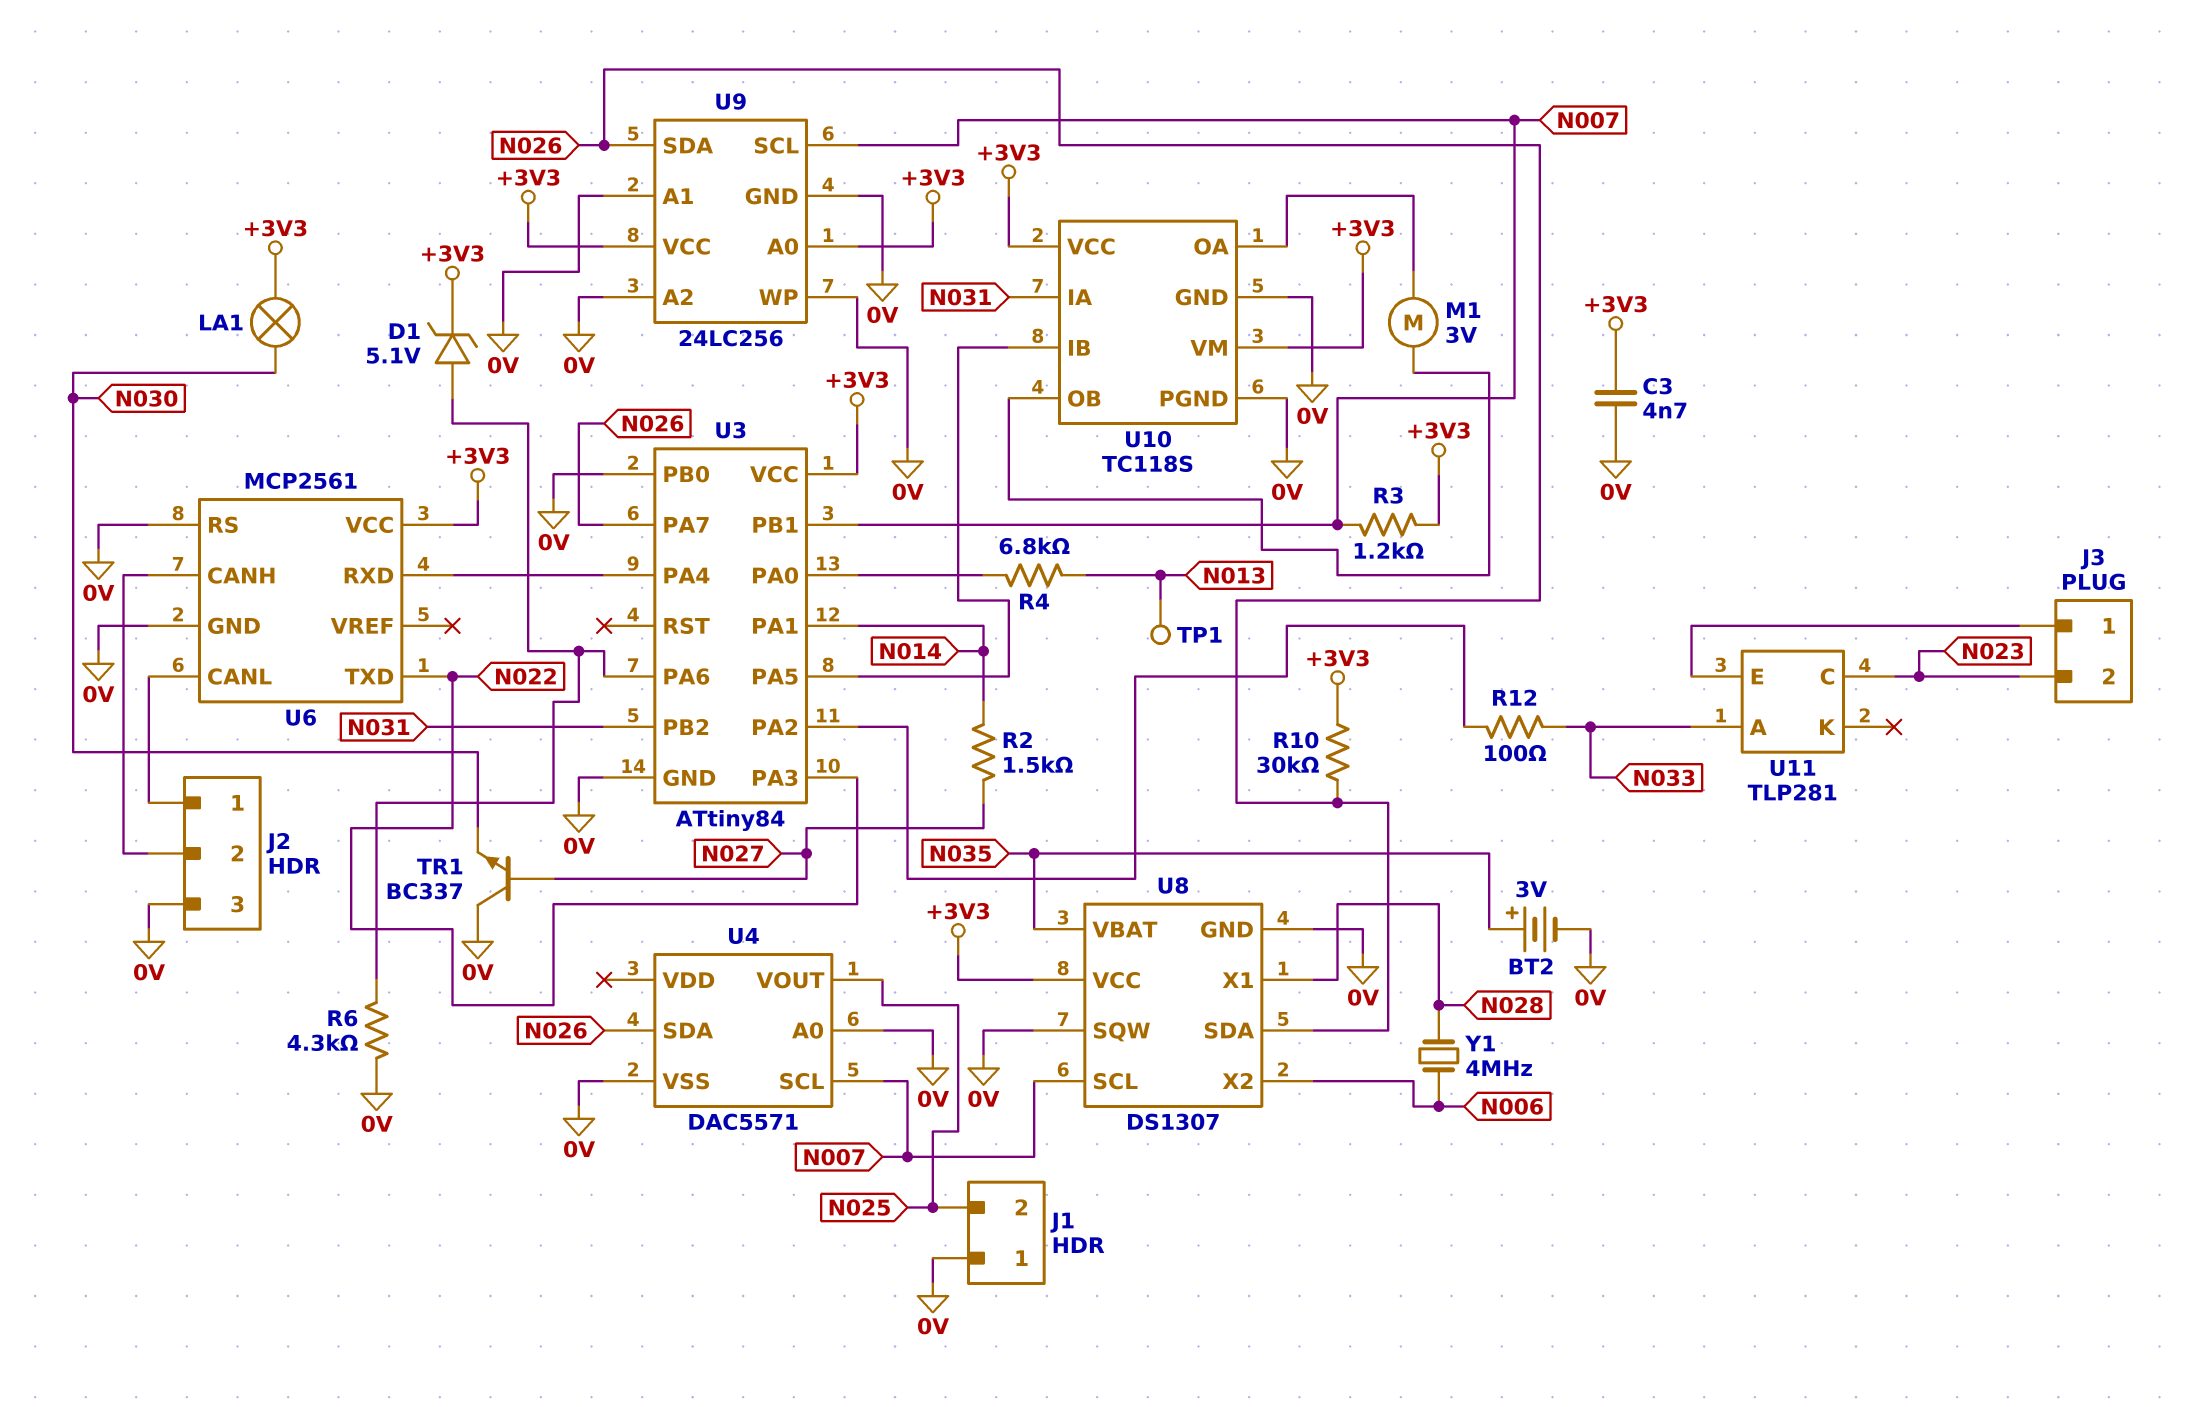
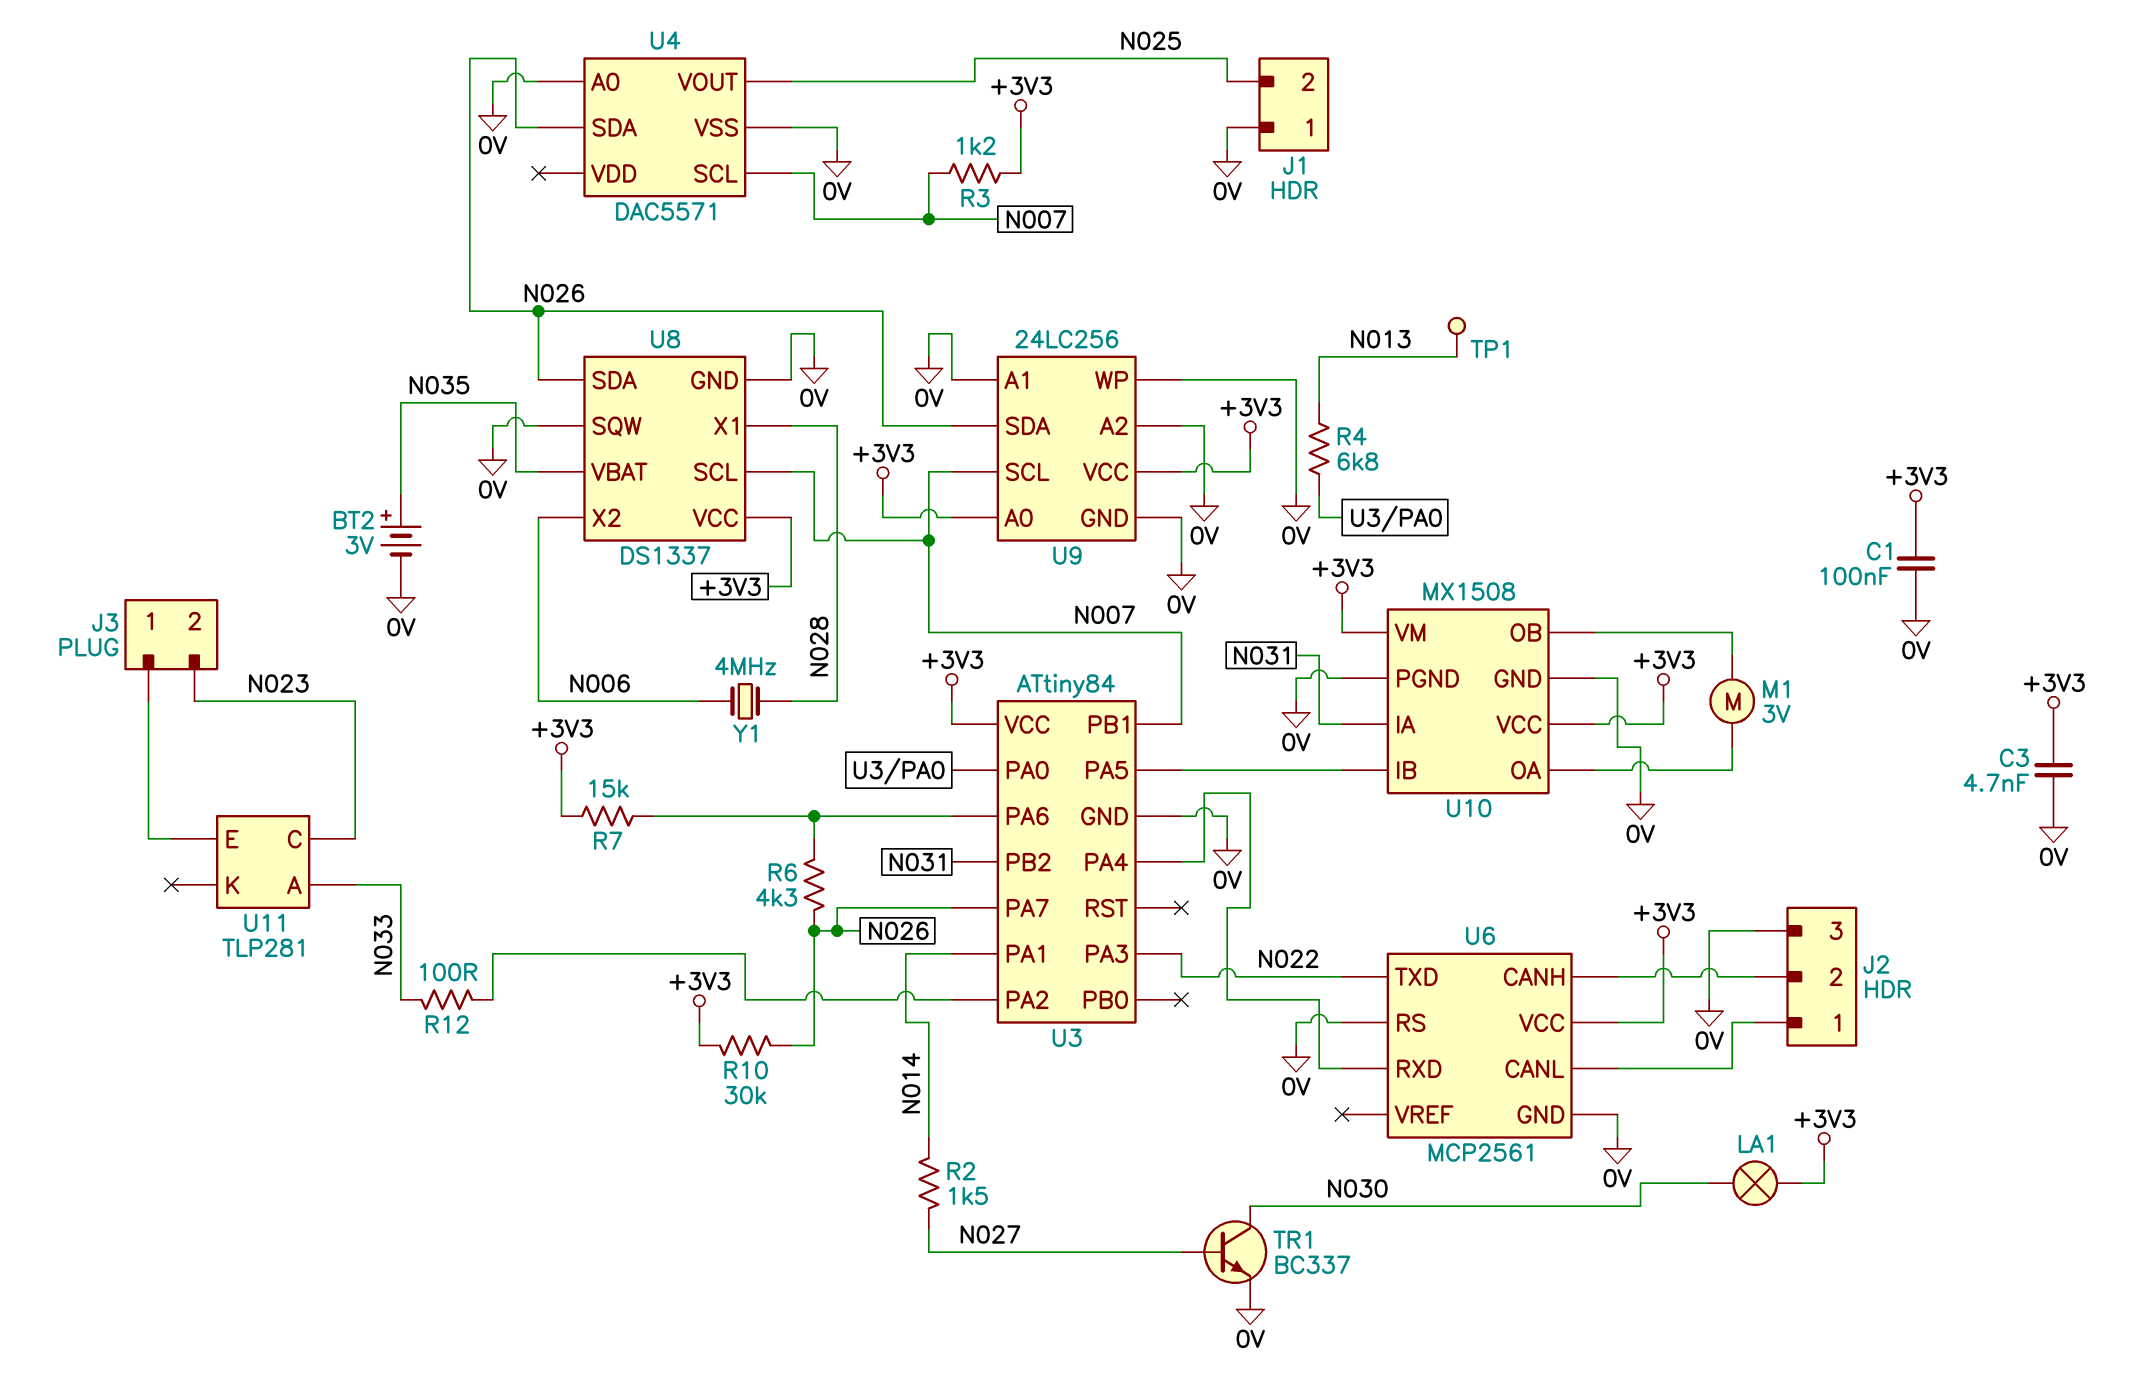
C1: none -> 100nF (+3V3, 0V)
D1: zener 5.1V (A U3/PA6, K +3V3) -> none
R6: 4.3k (0V, U3/PA6) -> 4.3k (N026, U3/PA6)
R7: none -> 15k (+3V3, U3/PA6)
TR1: NPN BC337 (B N027, C 0V, E N030) -> NPN BC337 (B N027, C N030, E 0V)
U3 pin PB0: 0V -> none
U8: DS1307 -> DS1337
U10: TC118S -> MX1508

